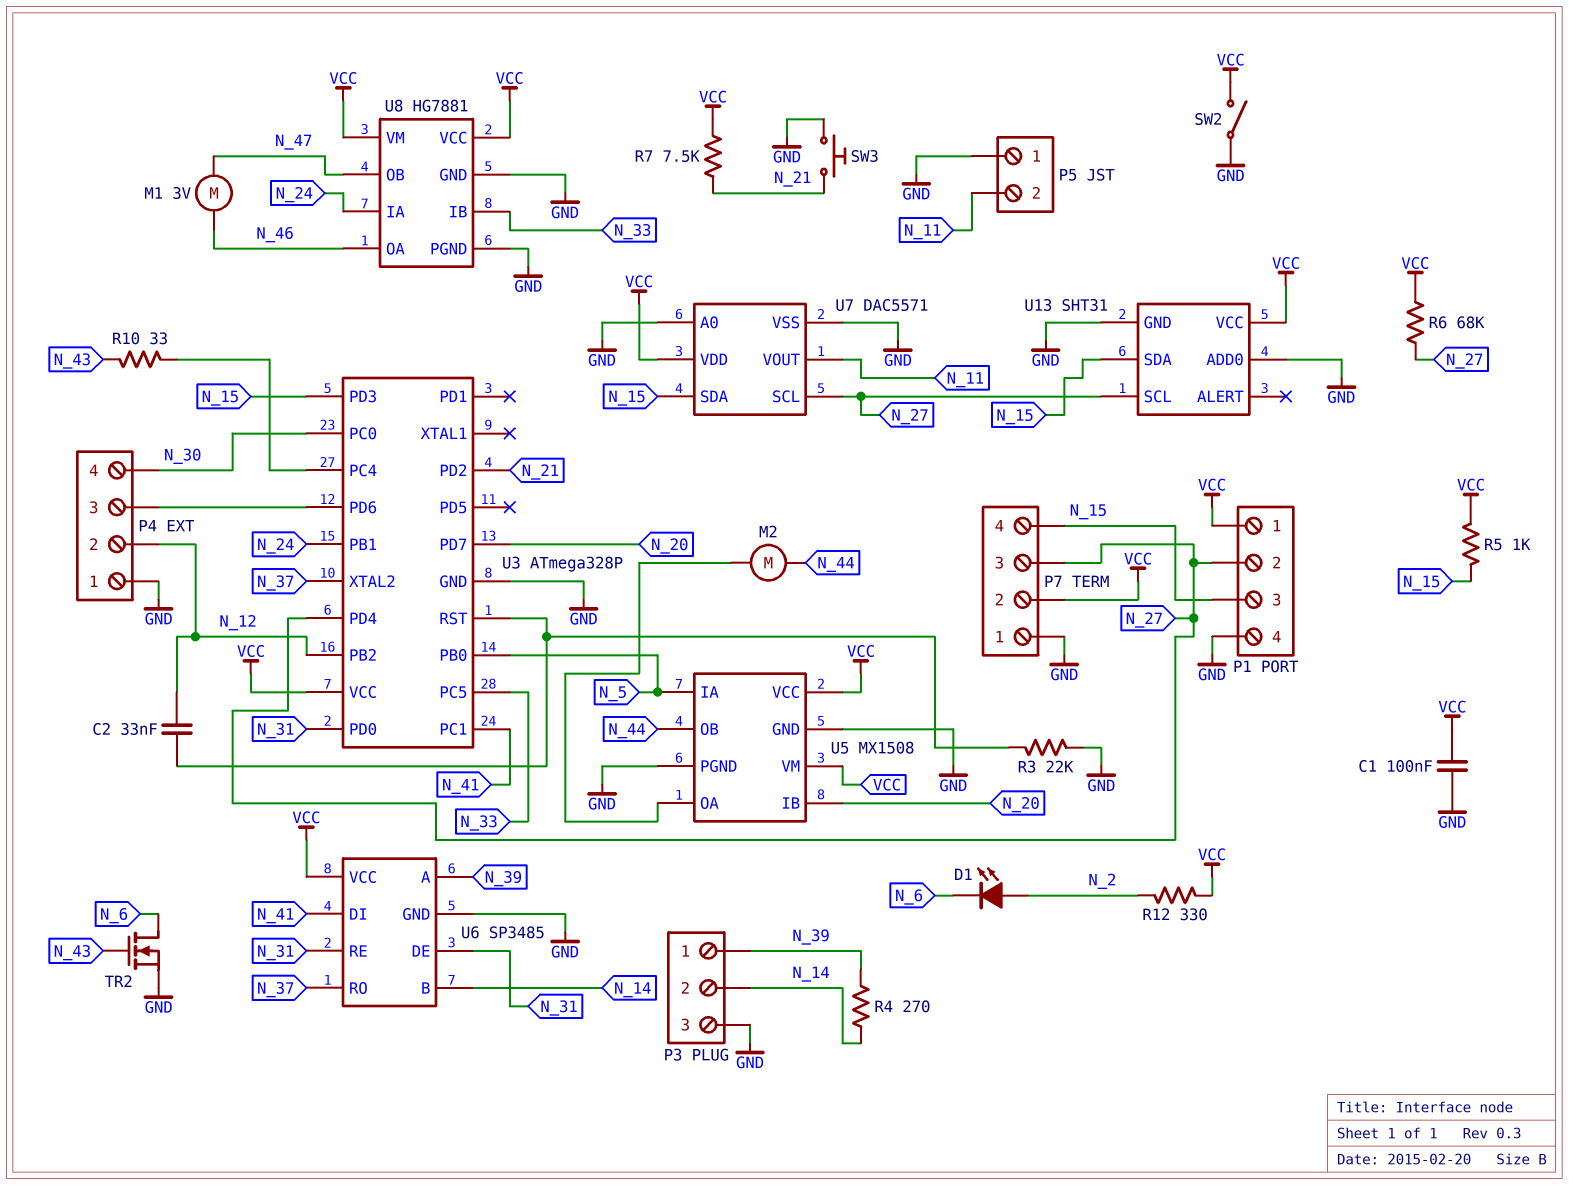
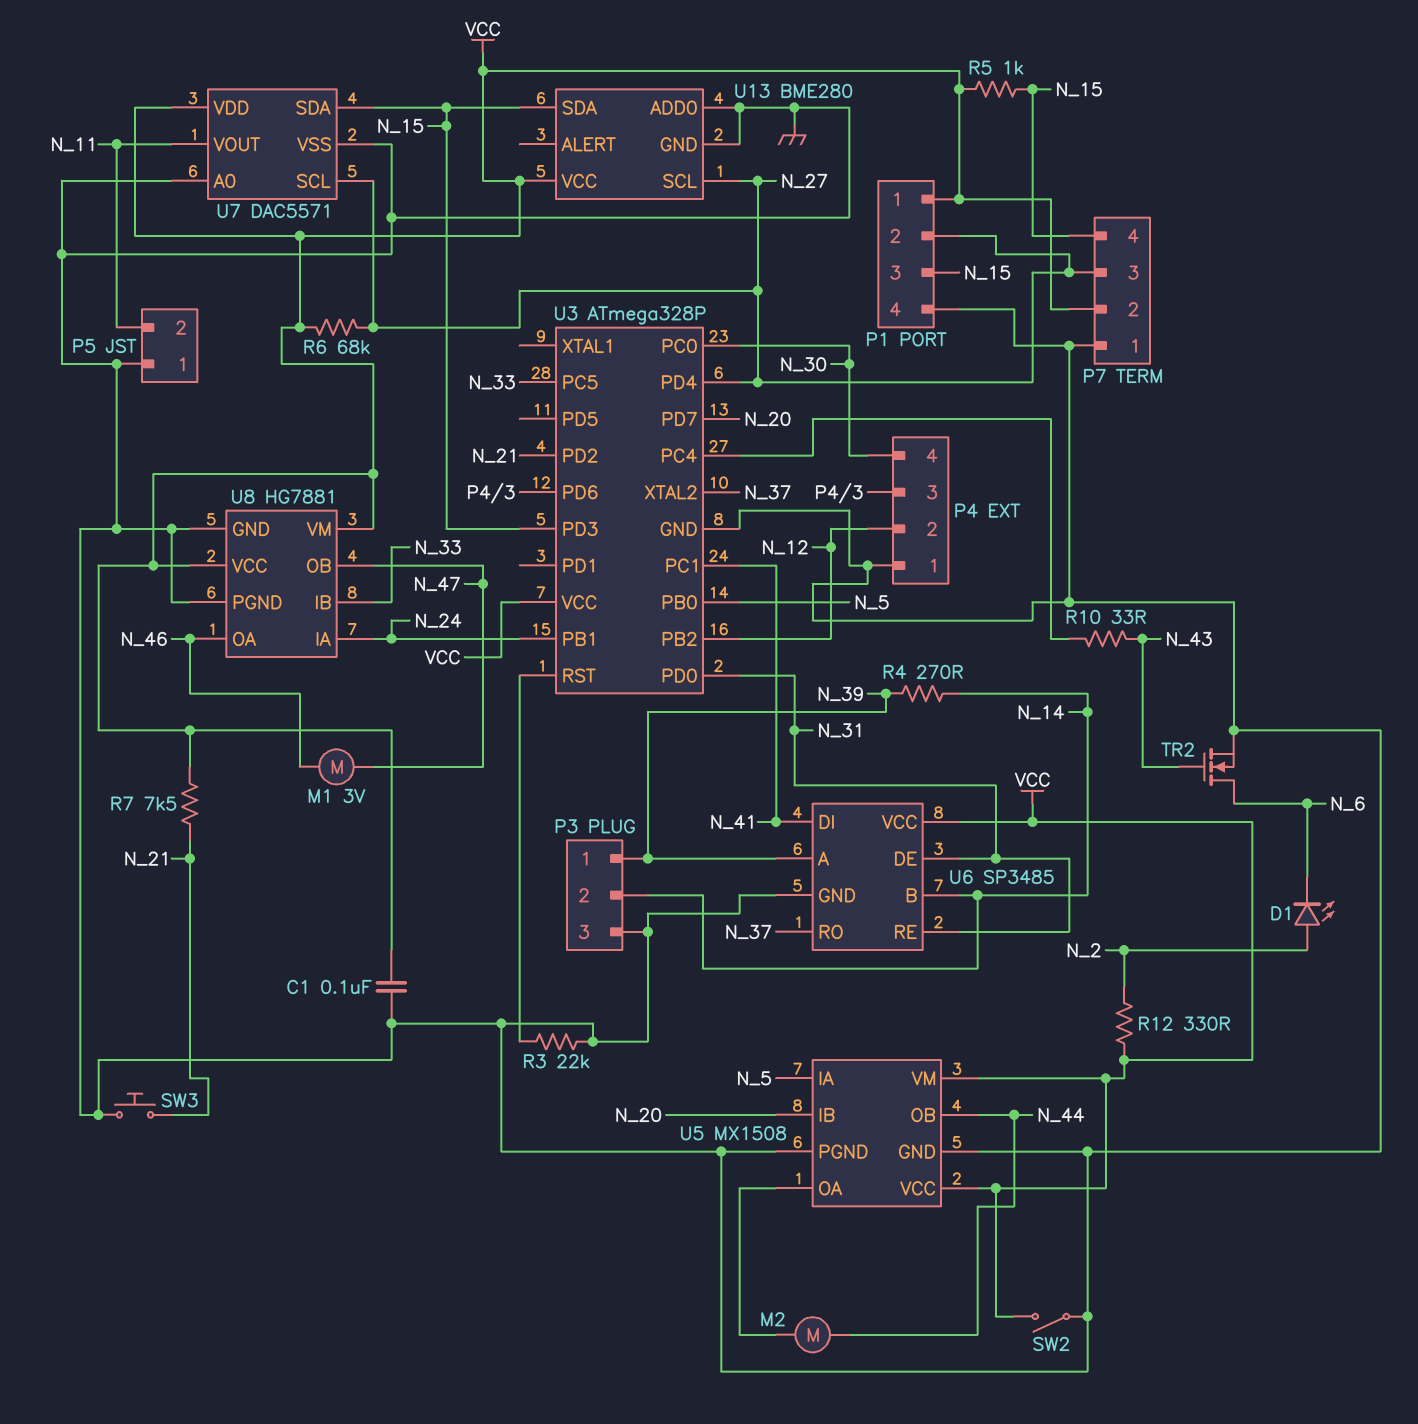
C2: 33nF (N_12, U3/RST) -> none
U13: SHT31 -> BME280

